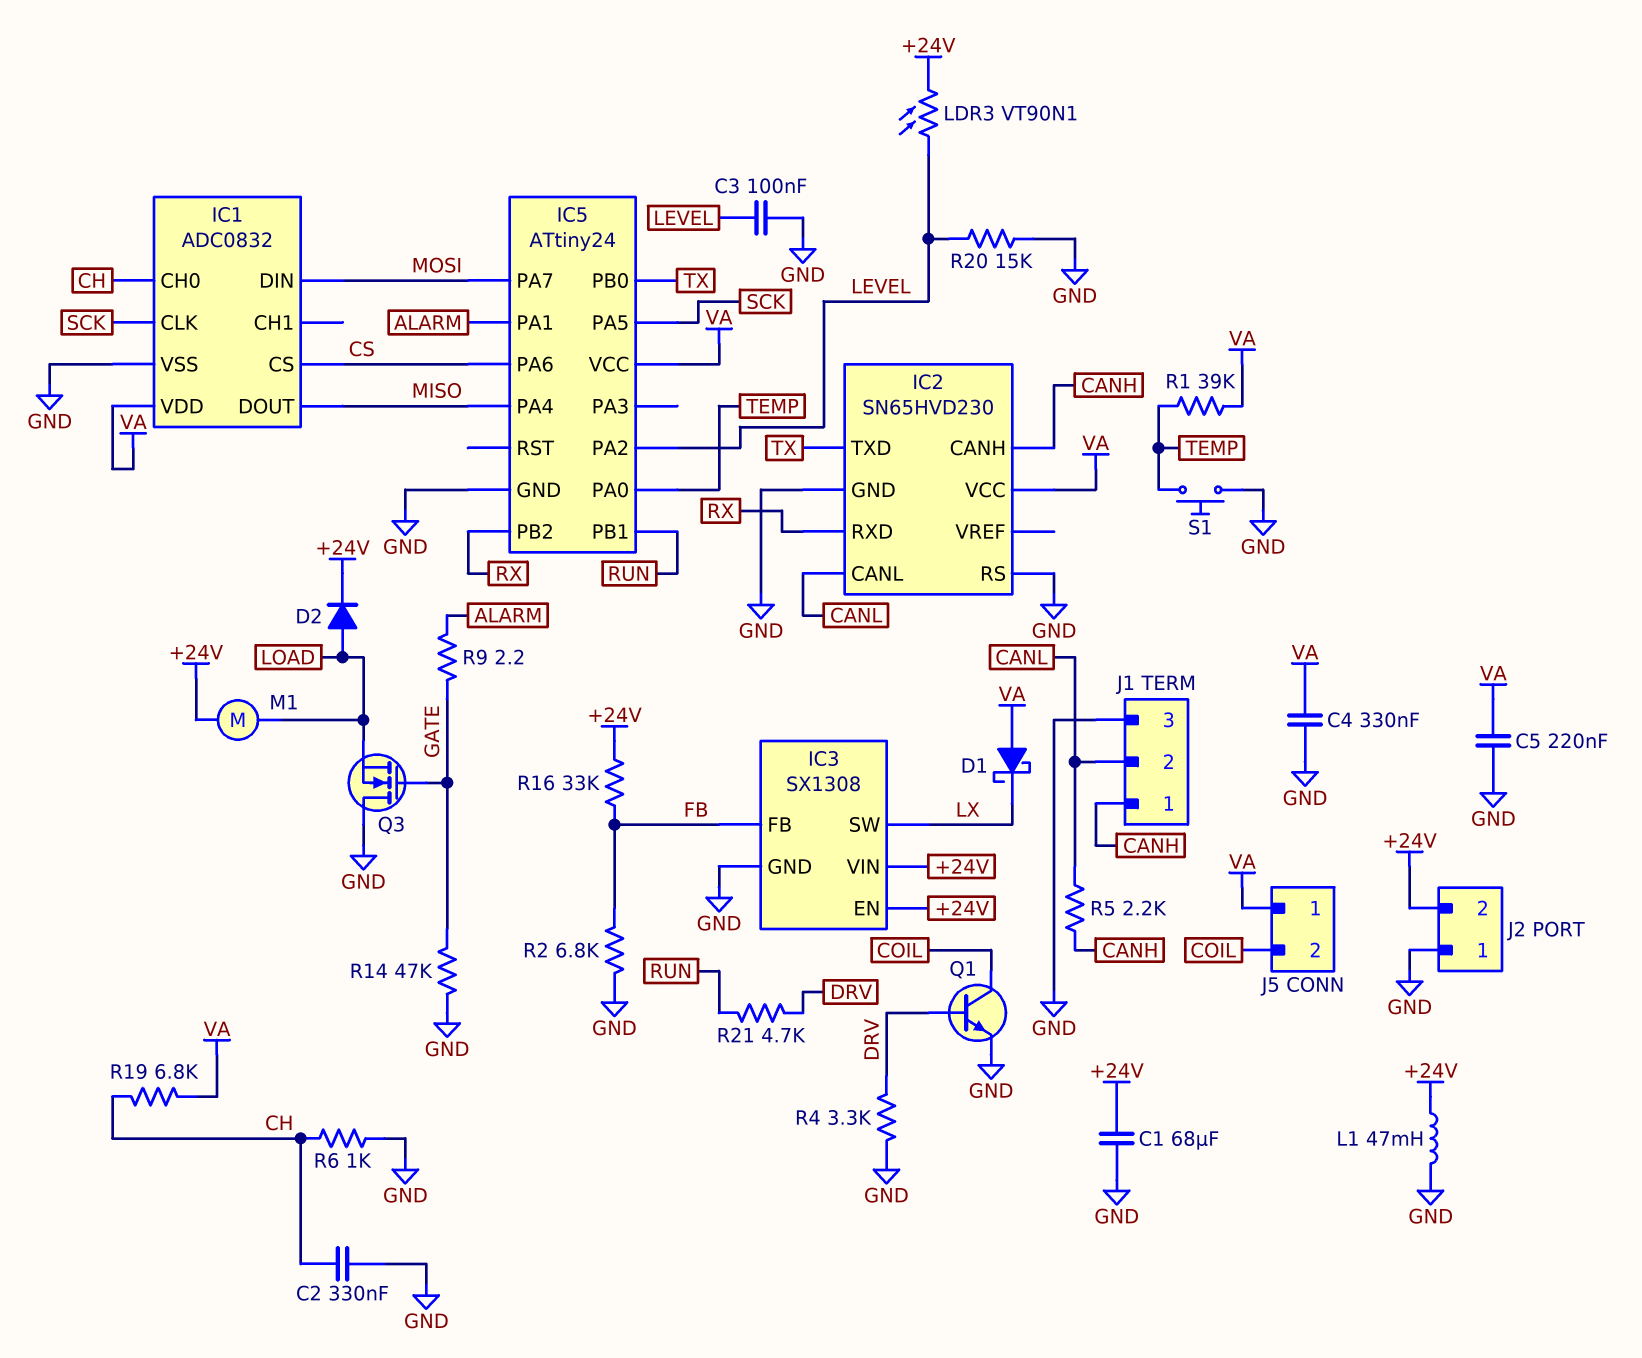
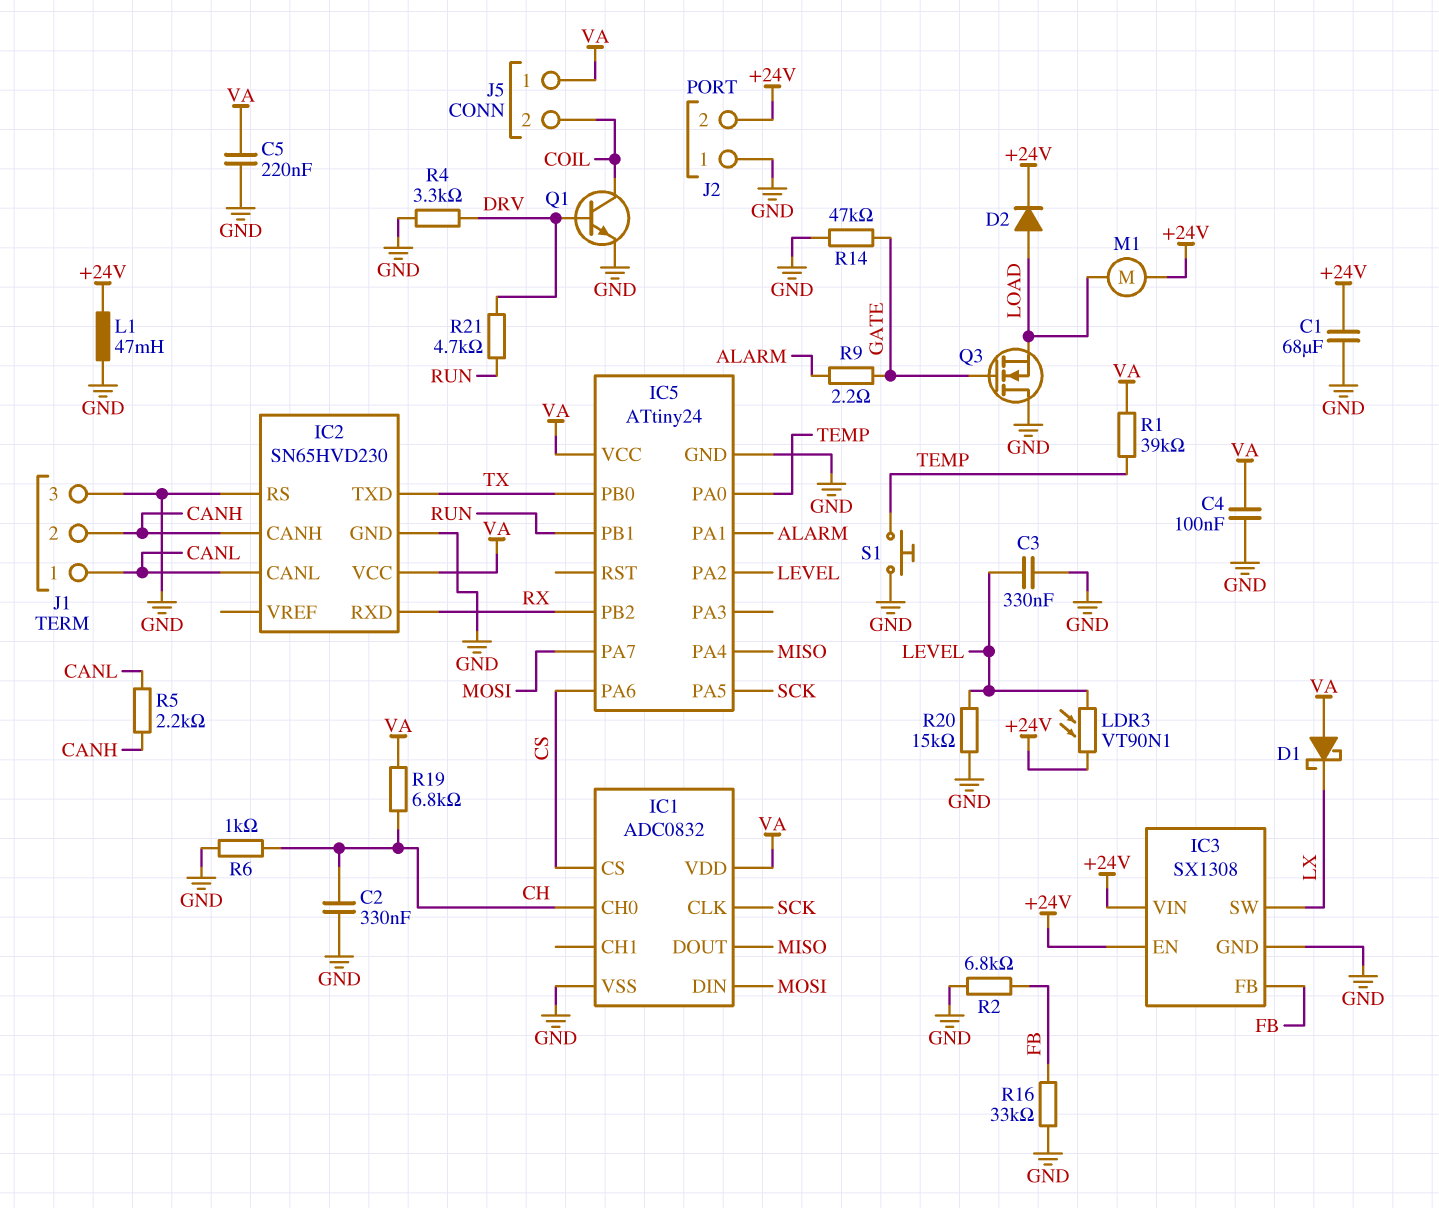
C3: 100nF (GND, LEVEL) -> 330nF (GND, LEVEL)
C4: 330nF (GND, VA) -> 100nF (GND, VA)
J1 pin 1: CANH -> CANL
J1 pin 2: CANL -> CANH
R16: 33k (+24V, FB) -> 33k (FB, GND)

